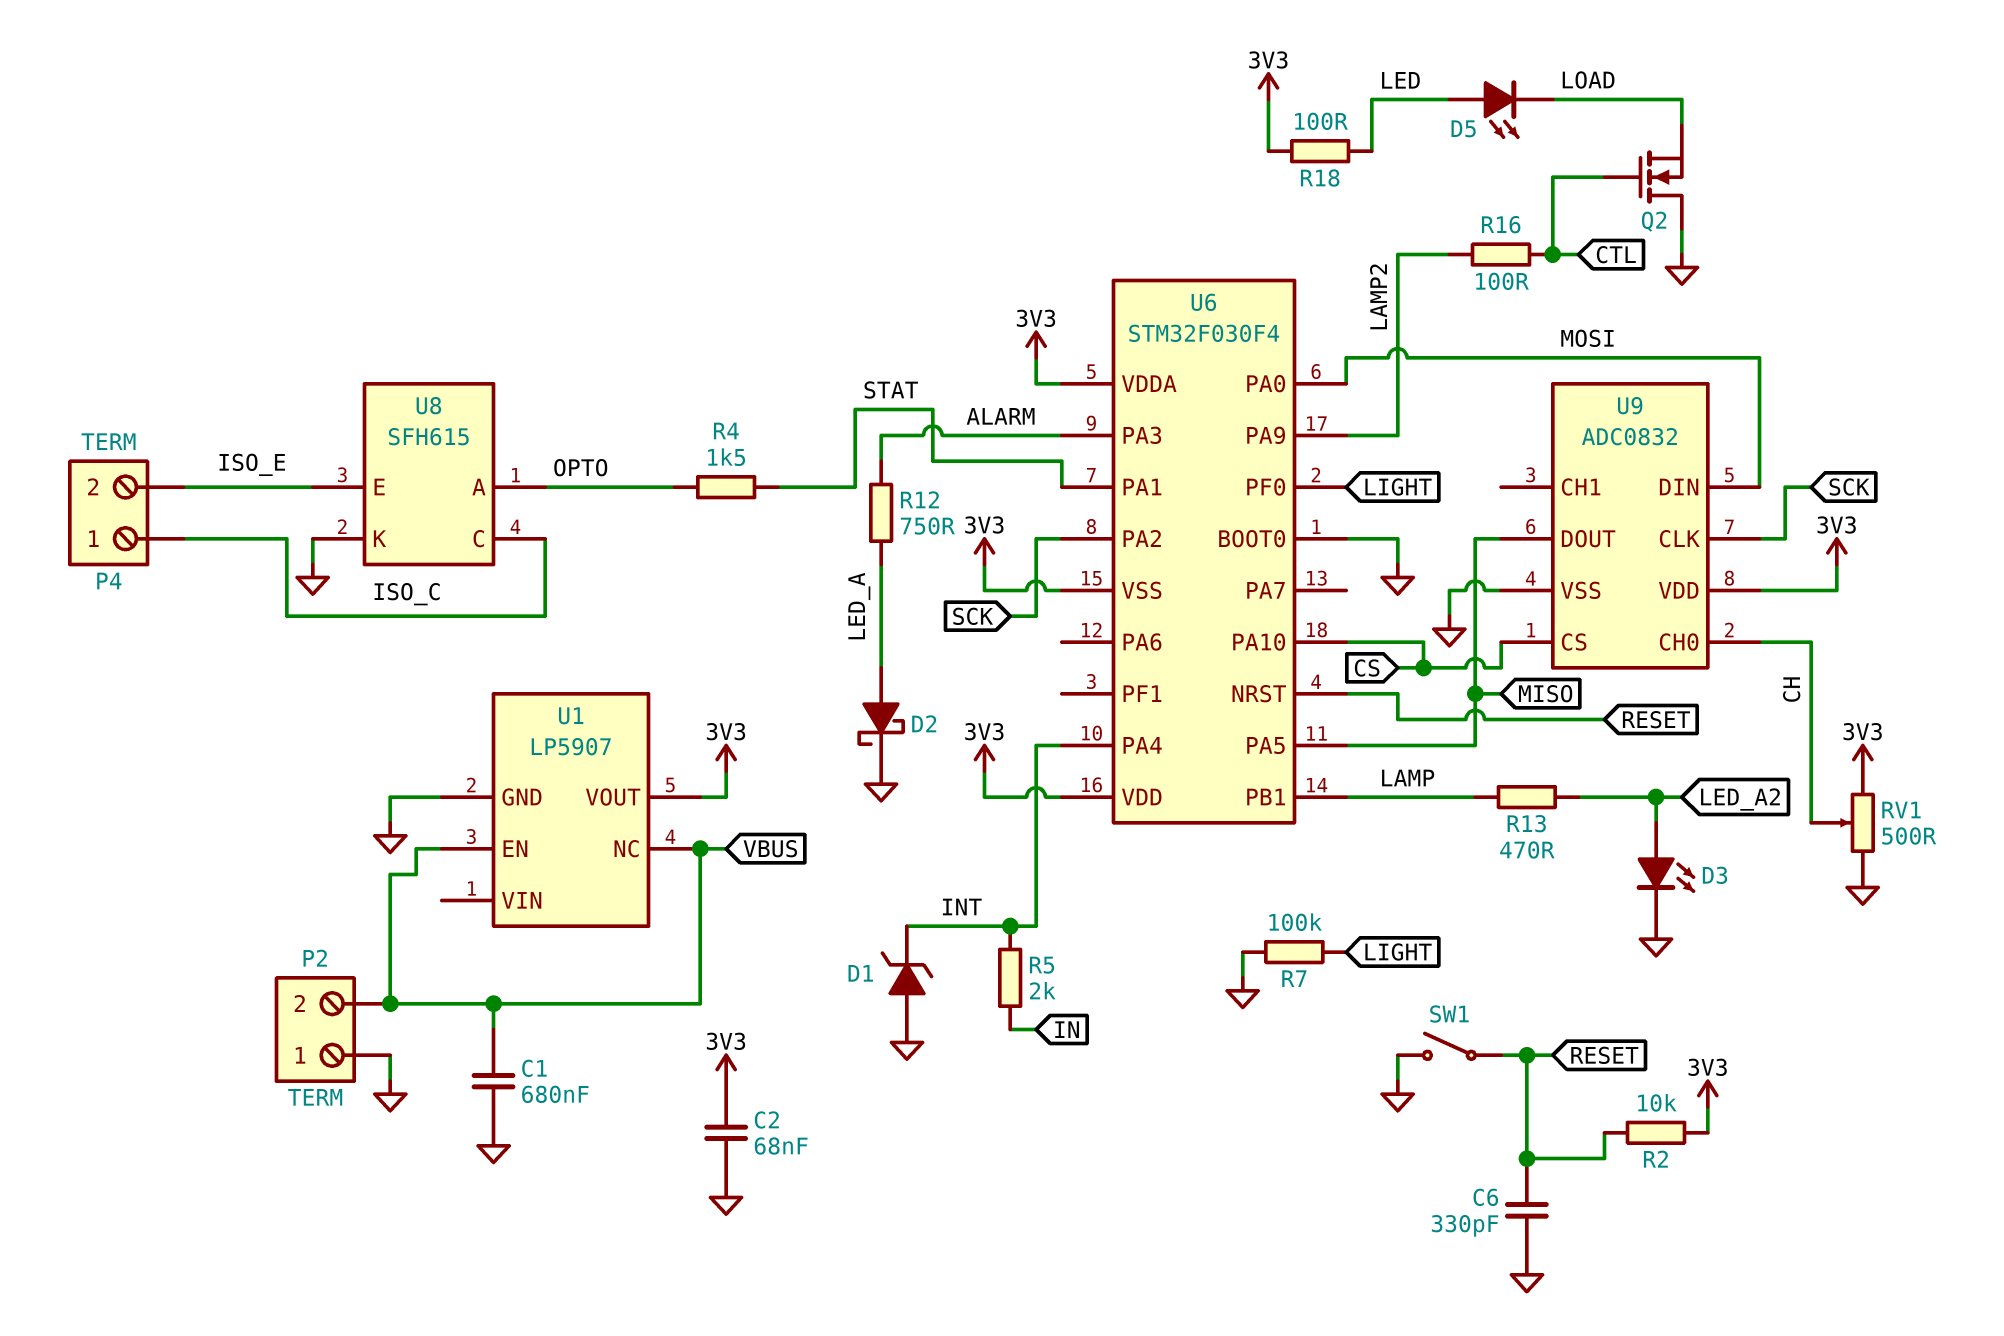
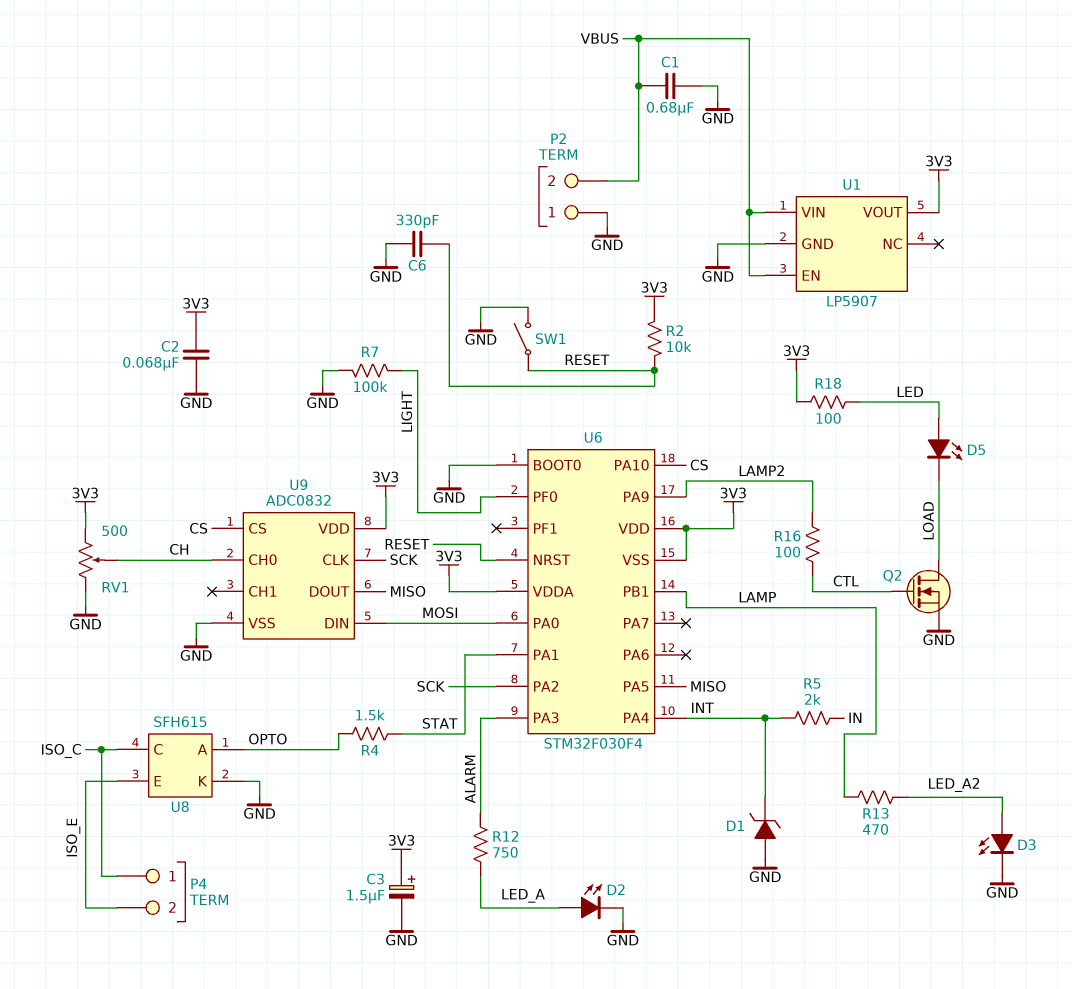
C3: none -> 1.5uF (plus 3V3, minus GND)
D2: schottky (A LED_A, K GND) -> LED (A LED_A, K GND)
Q2: NMOS (G CTL, D GND, S LOAD) -> NMOS (G CTL, D LOAD, S GND)
U1 pin NC: VBUS -> none
U1 pin VIN: none -> VBUS

